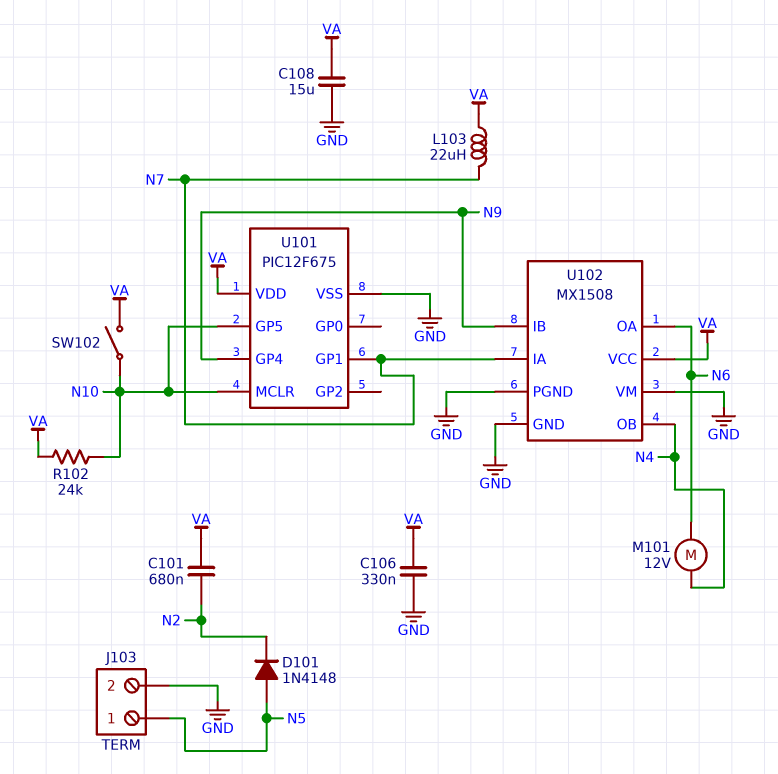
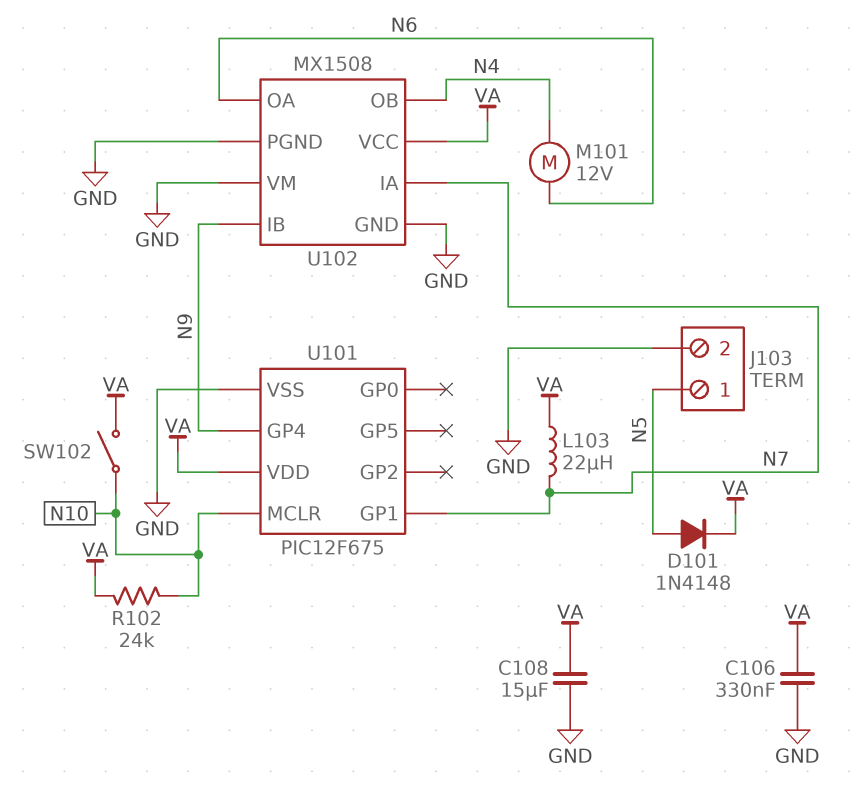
C101: 680nF (N2, VA) -> none
D101: diode 1N4148 (A N5, K N2) -> diode 1N4148 (A N5, K VA)
U101 pin GP5: N10 -> none

